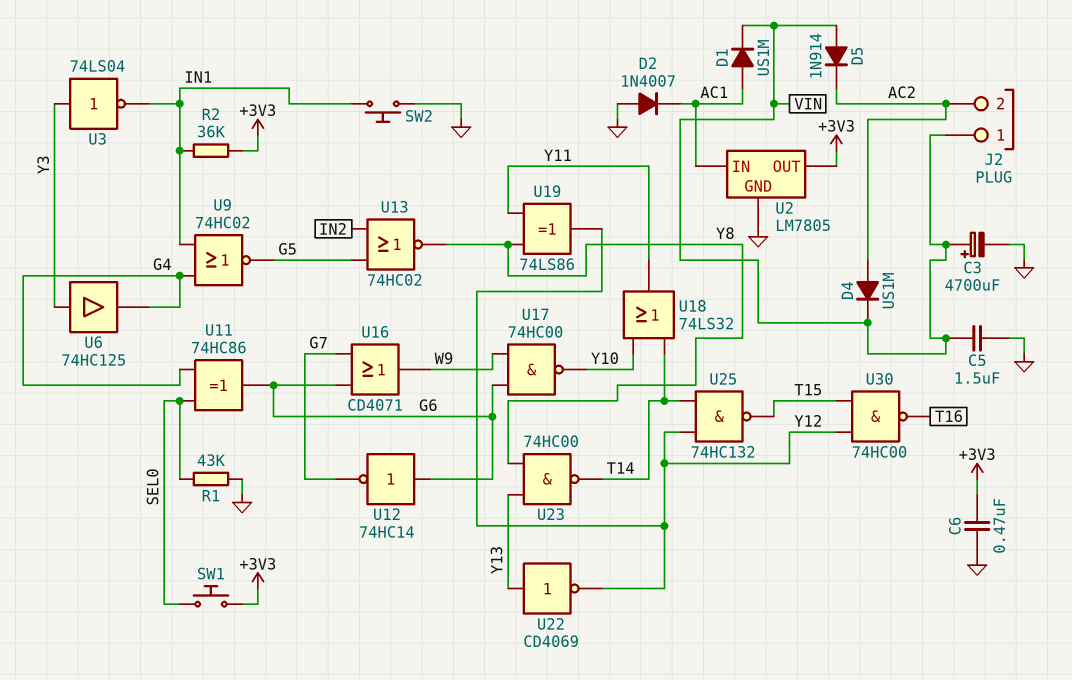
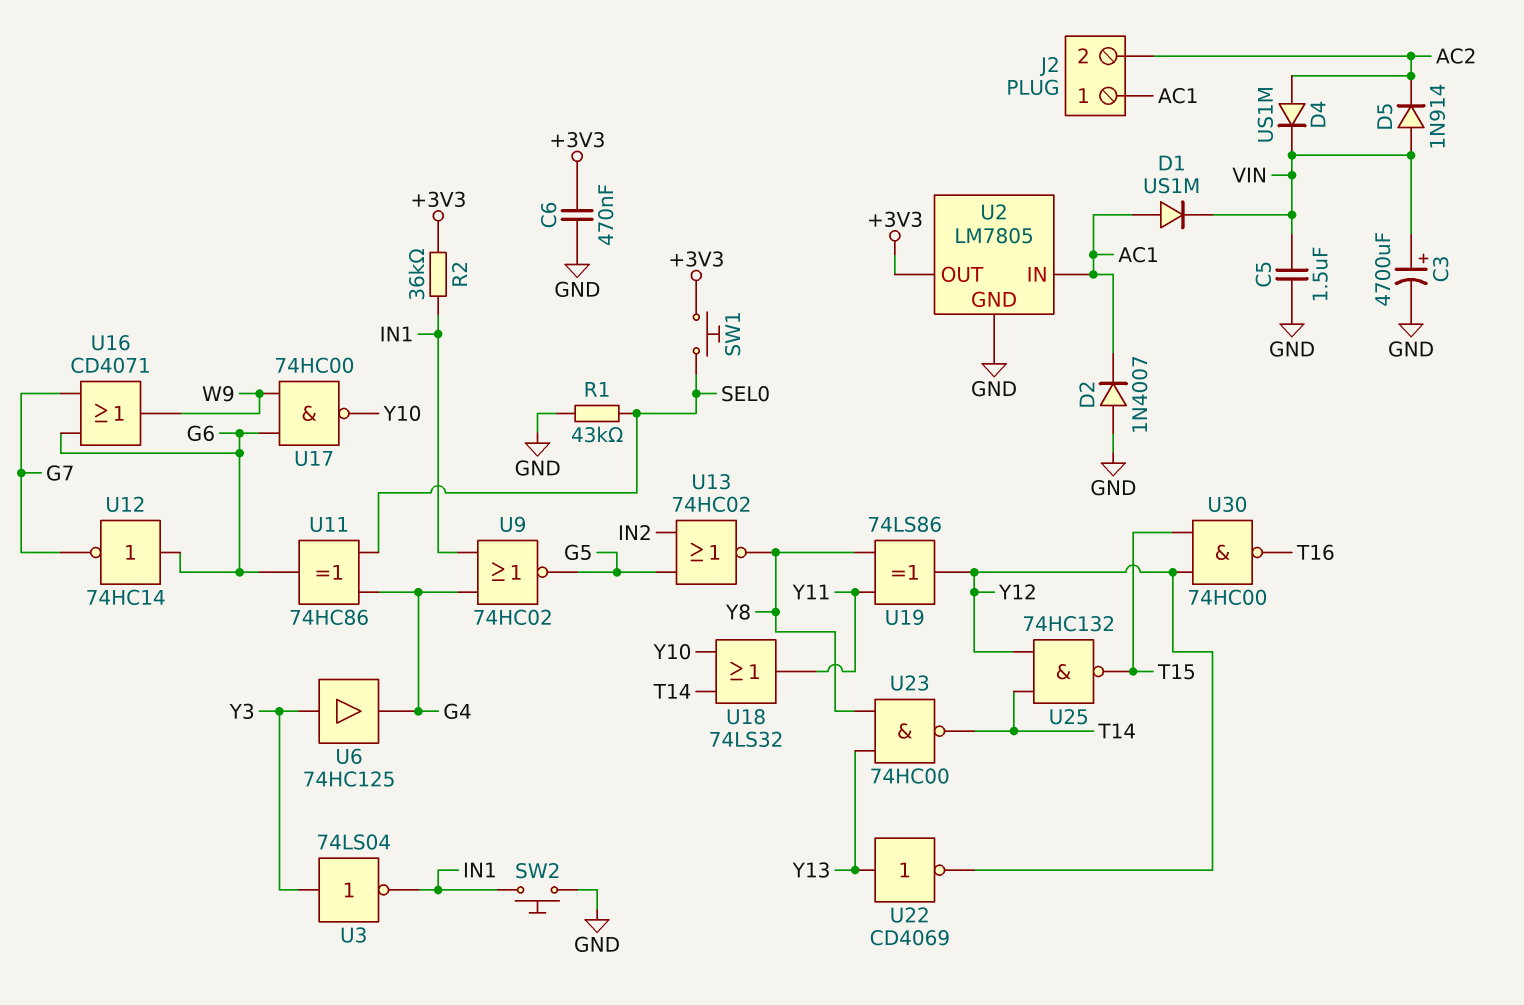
J2 pin 1: VIN -> AC1

